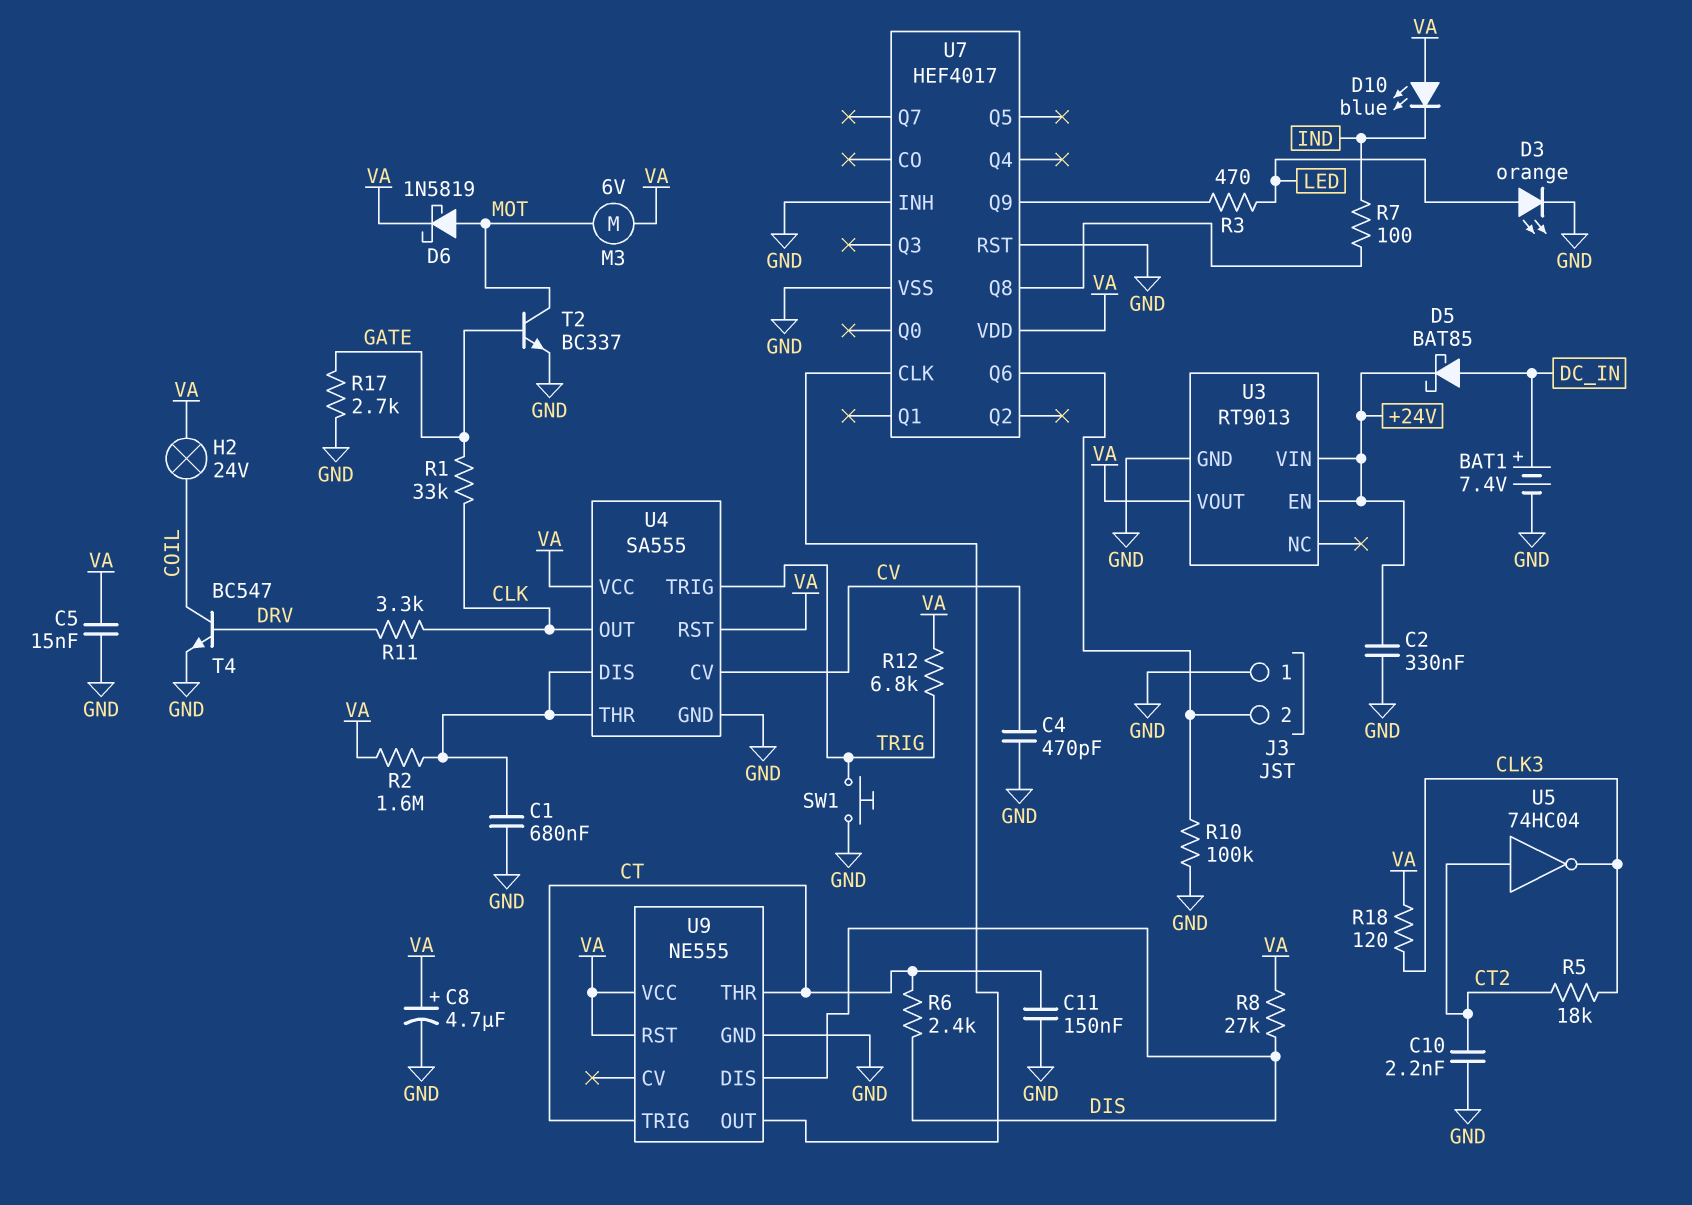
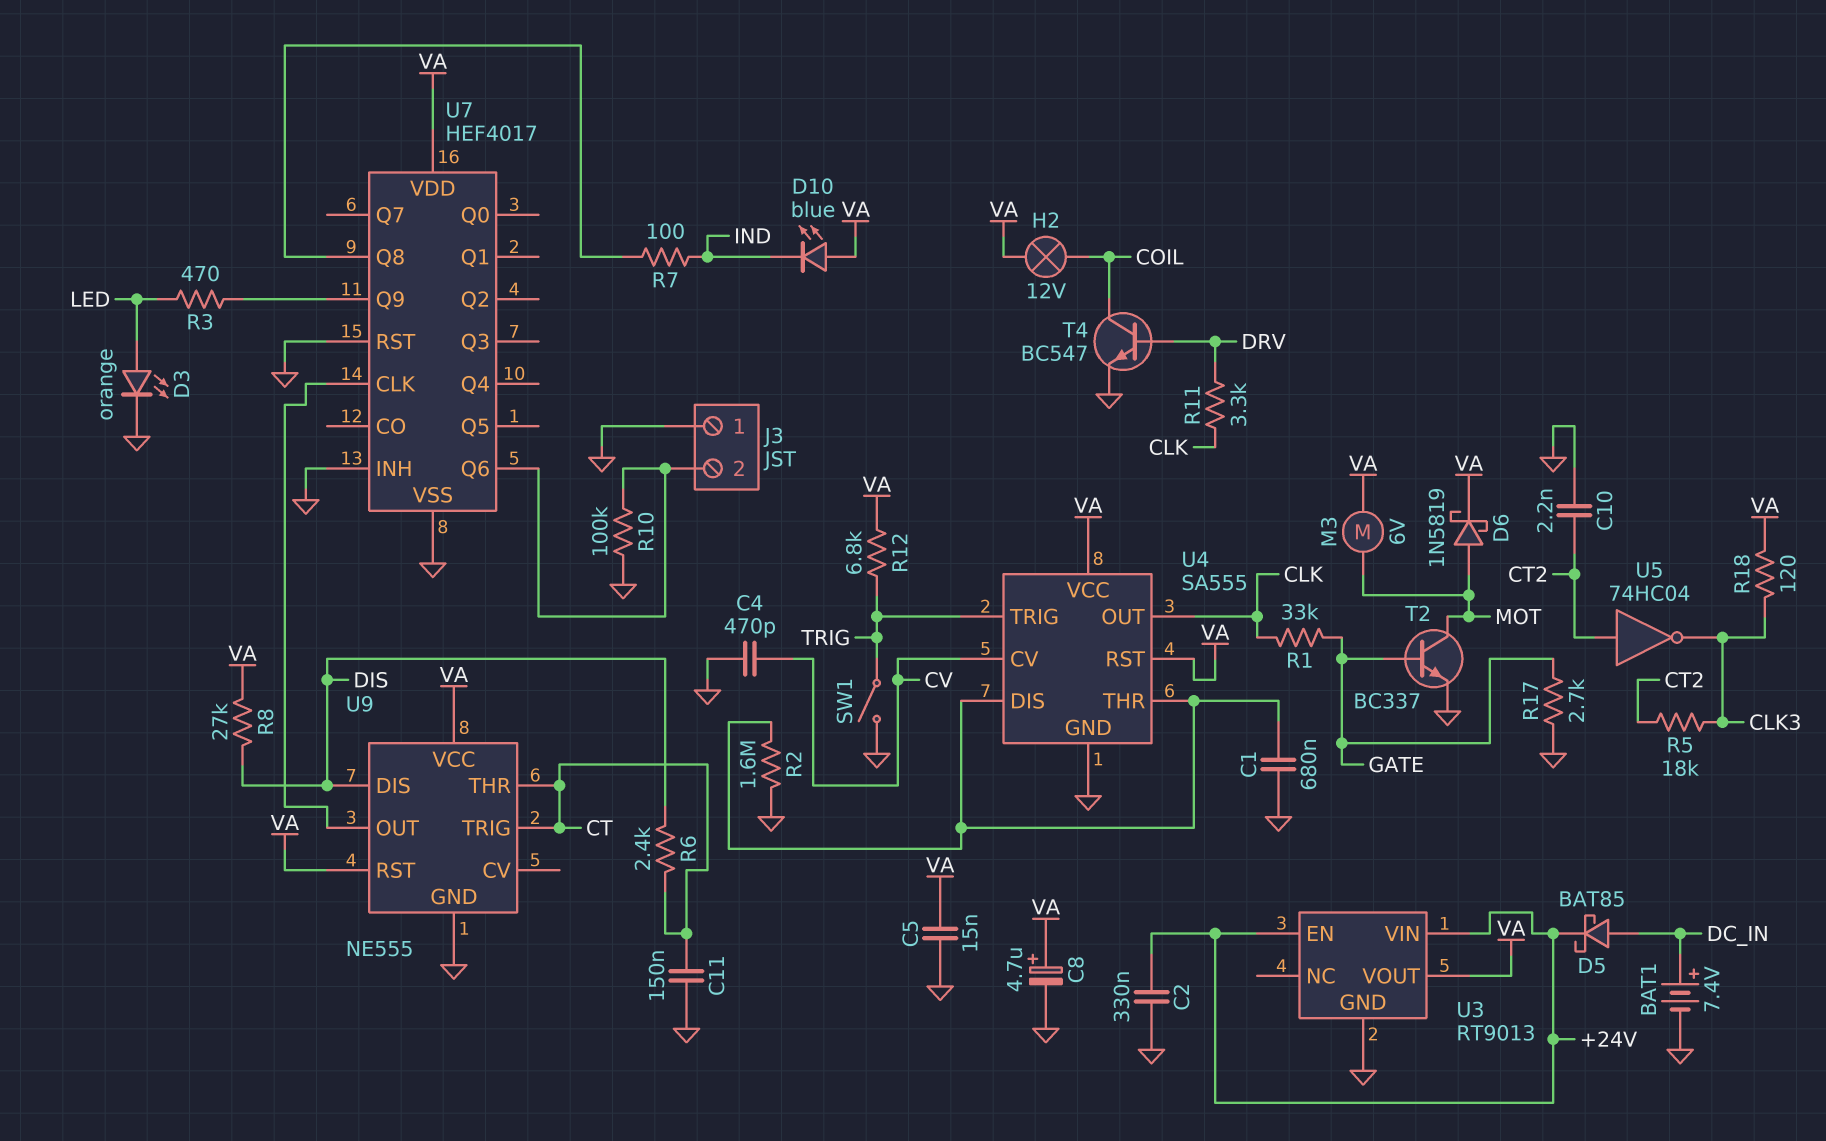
H2: lamp 24V (COIL, VA) -> lamp 12V (COIL, VA)
R2: 1.6M (U4/DIS, VA) -> 1.6M (GND, U4/DIS)
SW1: button (GND, TRIG) -> switch (GND, TRIG)

